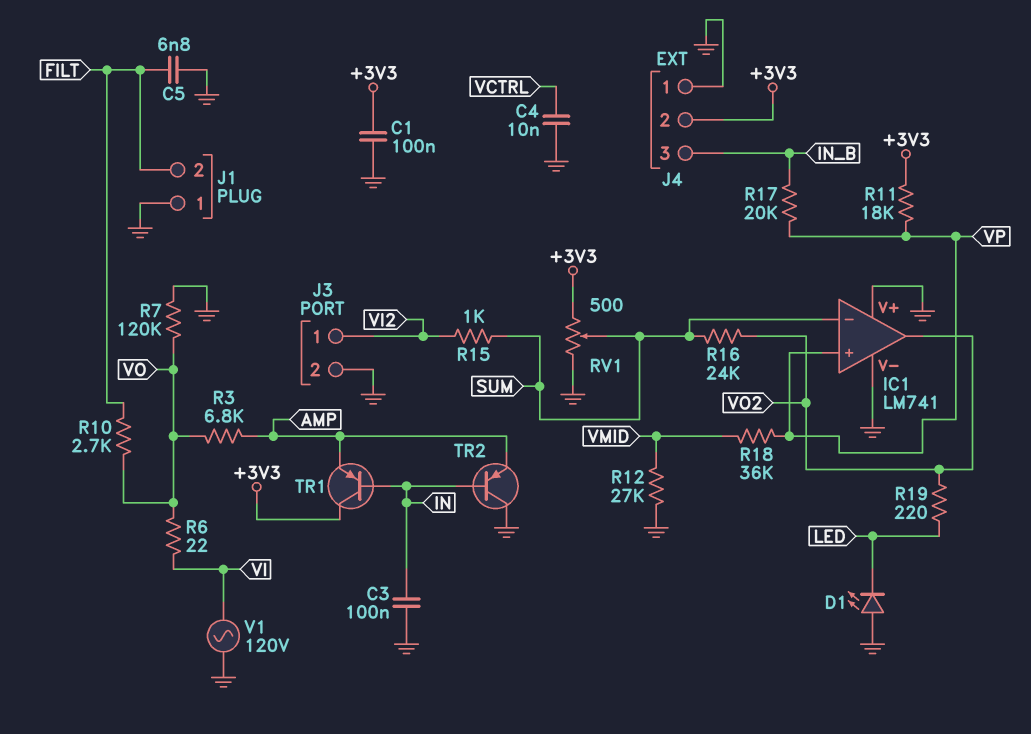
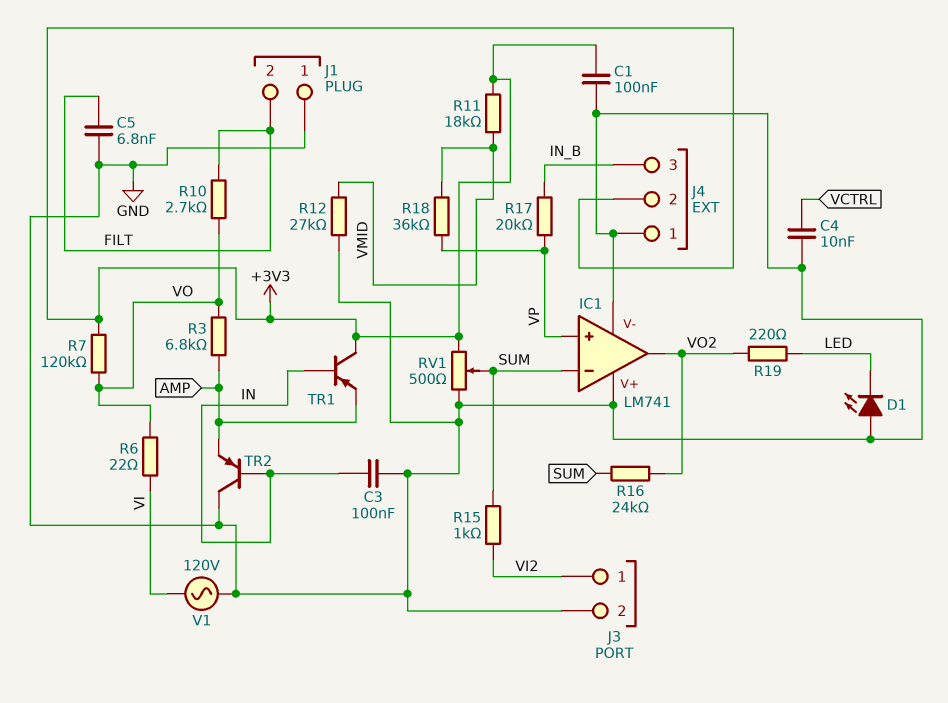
R7: 120k (GND, VO) -> 120k (+3V3, VO)
R11: 18k (+3V3, VP) -> 18k (+3V3, VMID)

